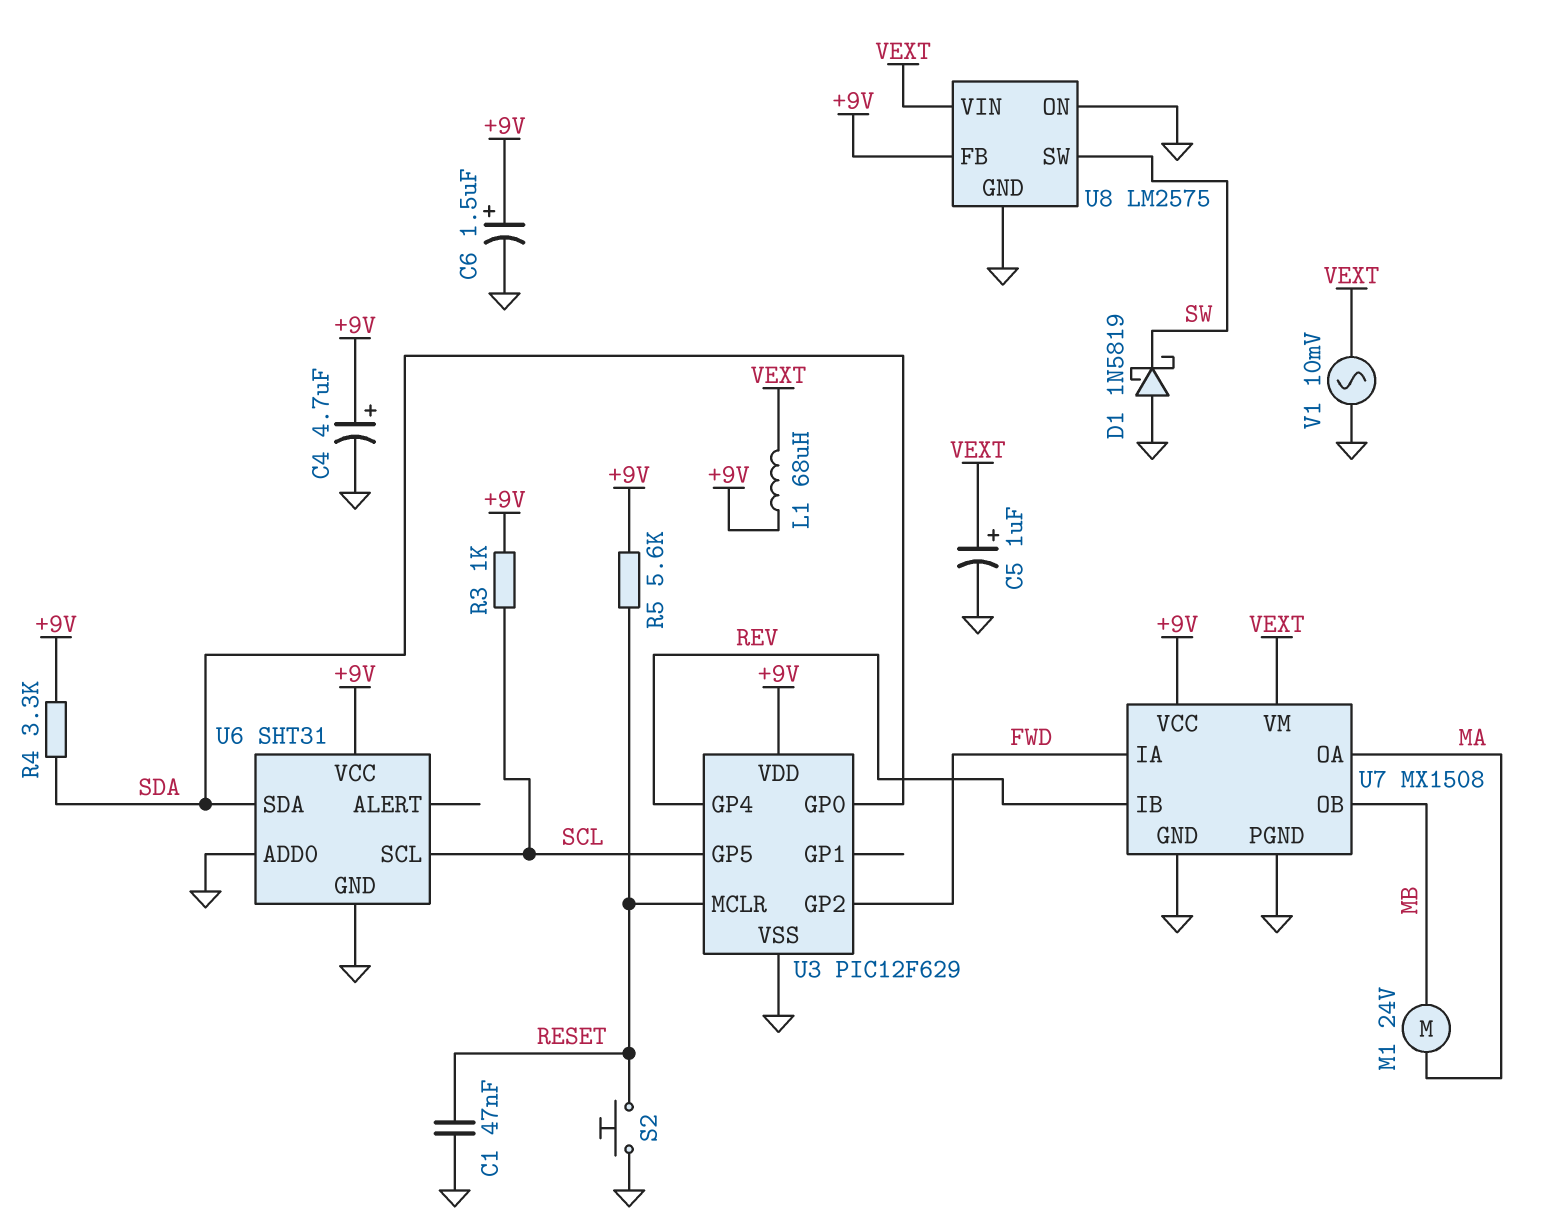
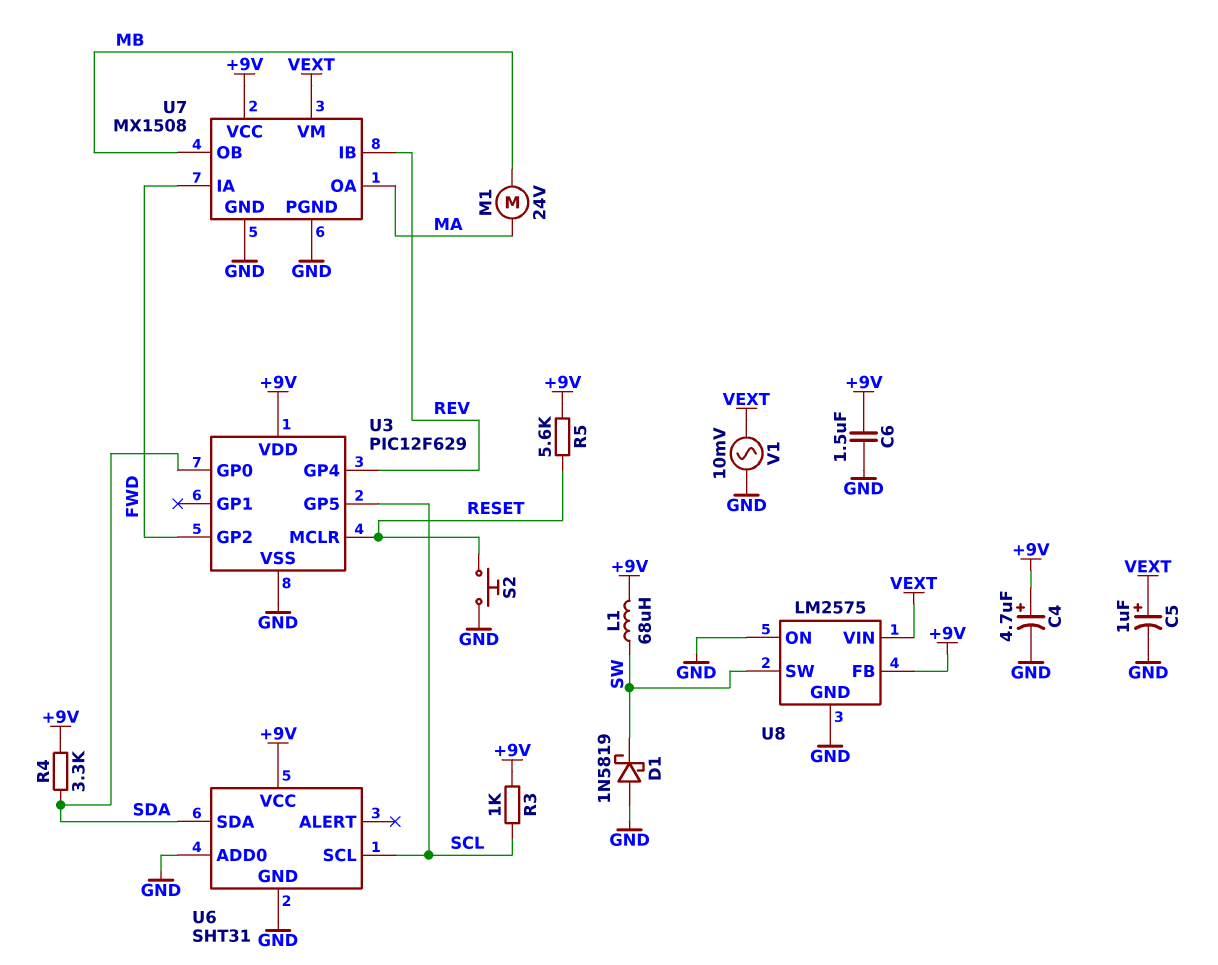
C1: 47nF (GND, RESET) -> none
C6: 1.5uF (plus +9V, minus GND) -> 1.5uF (+9V, GND)
L1: 68uH (+9V, VEXT) -> 68uH (+9V, SW)

